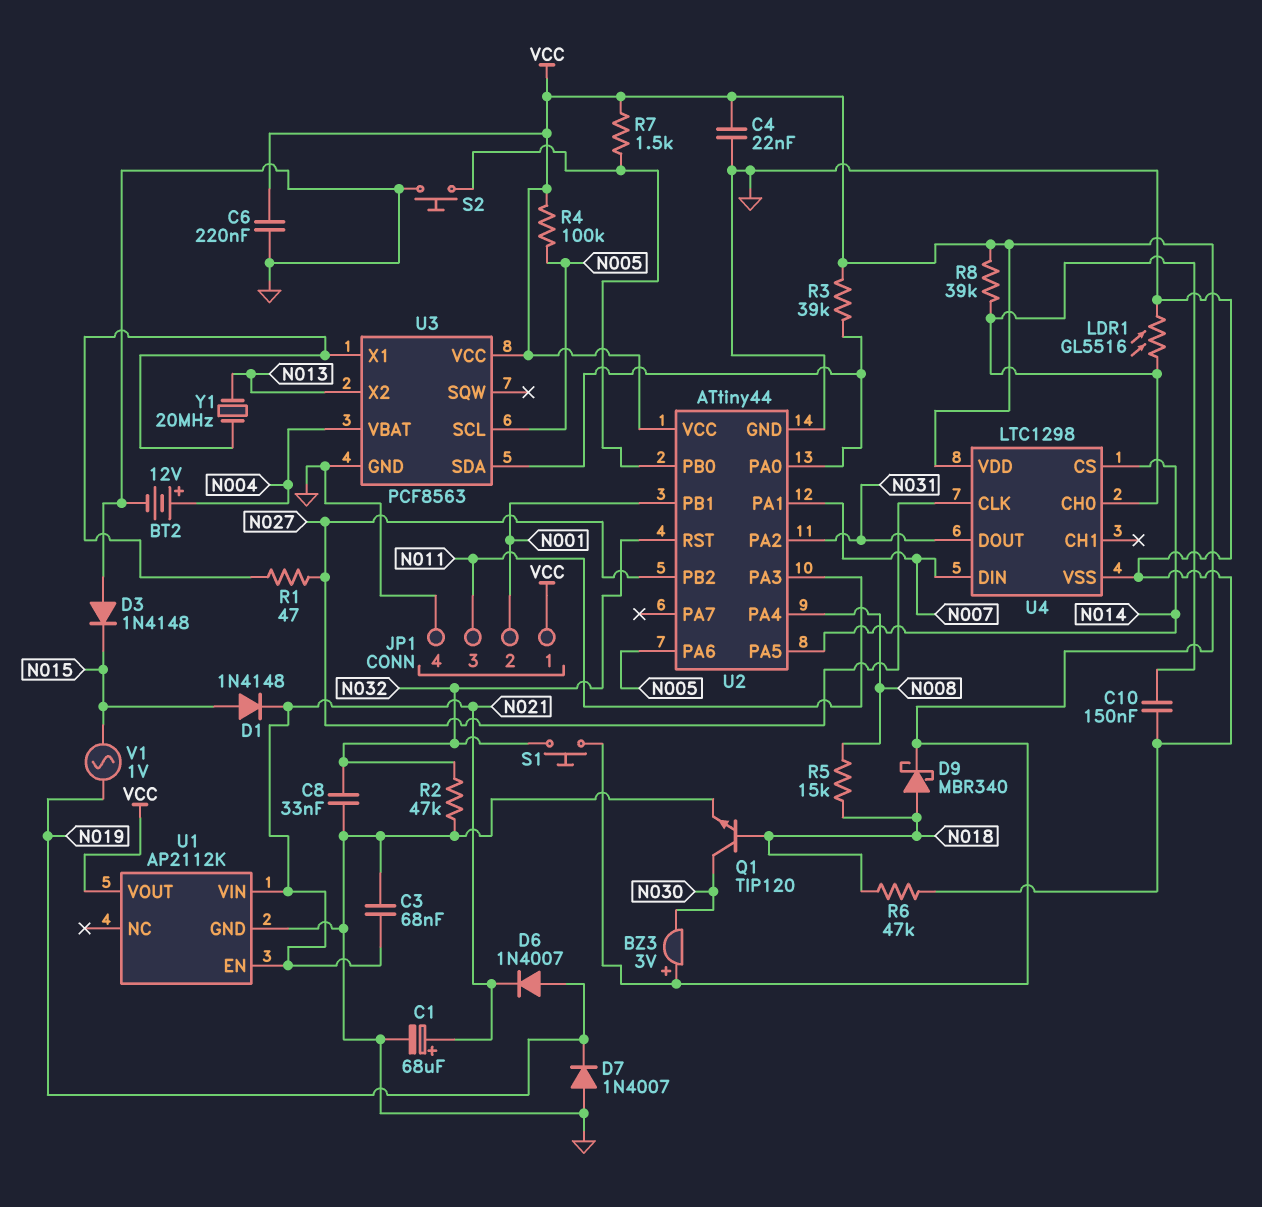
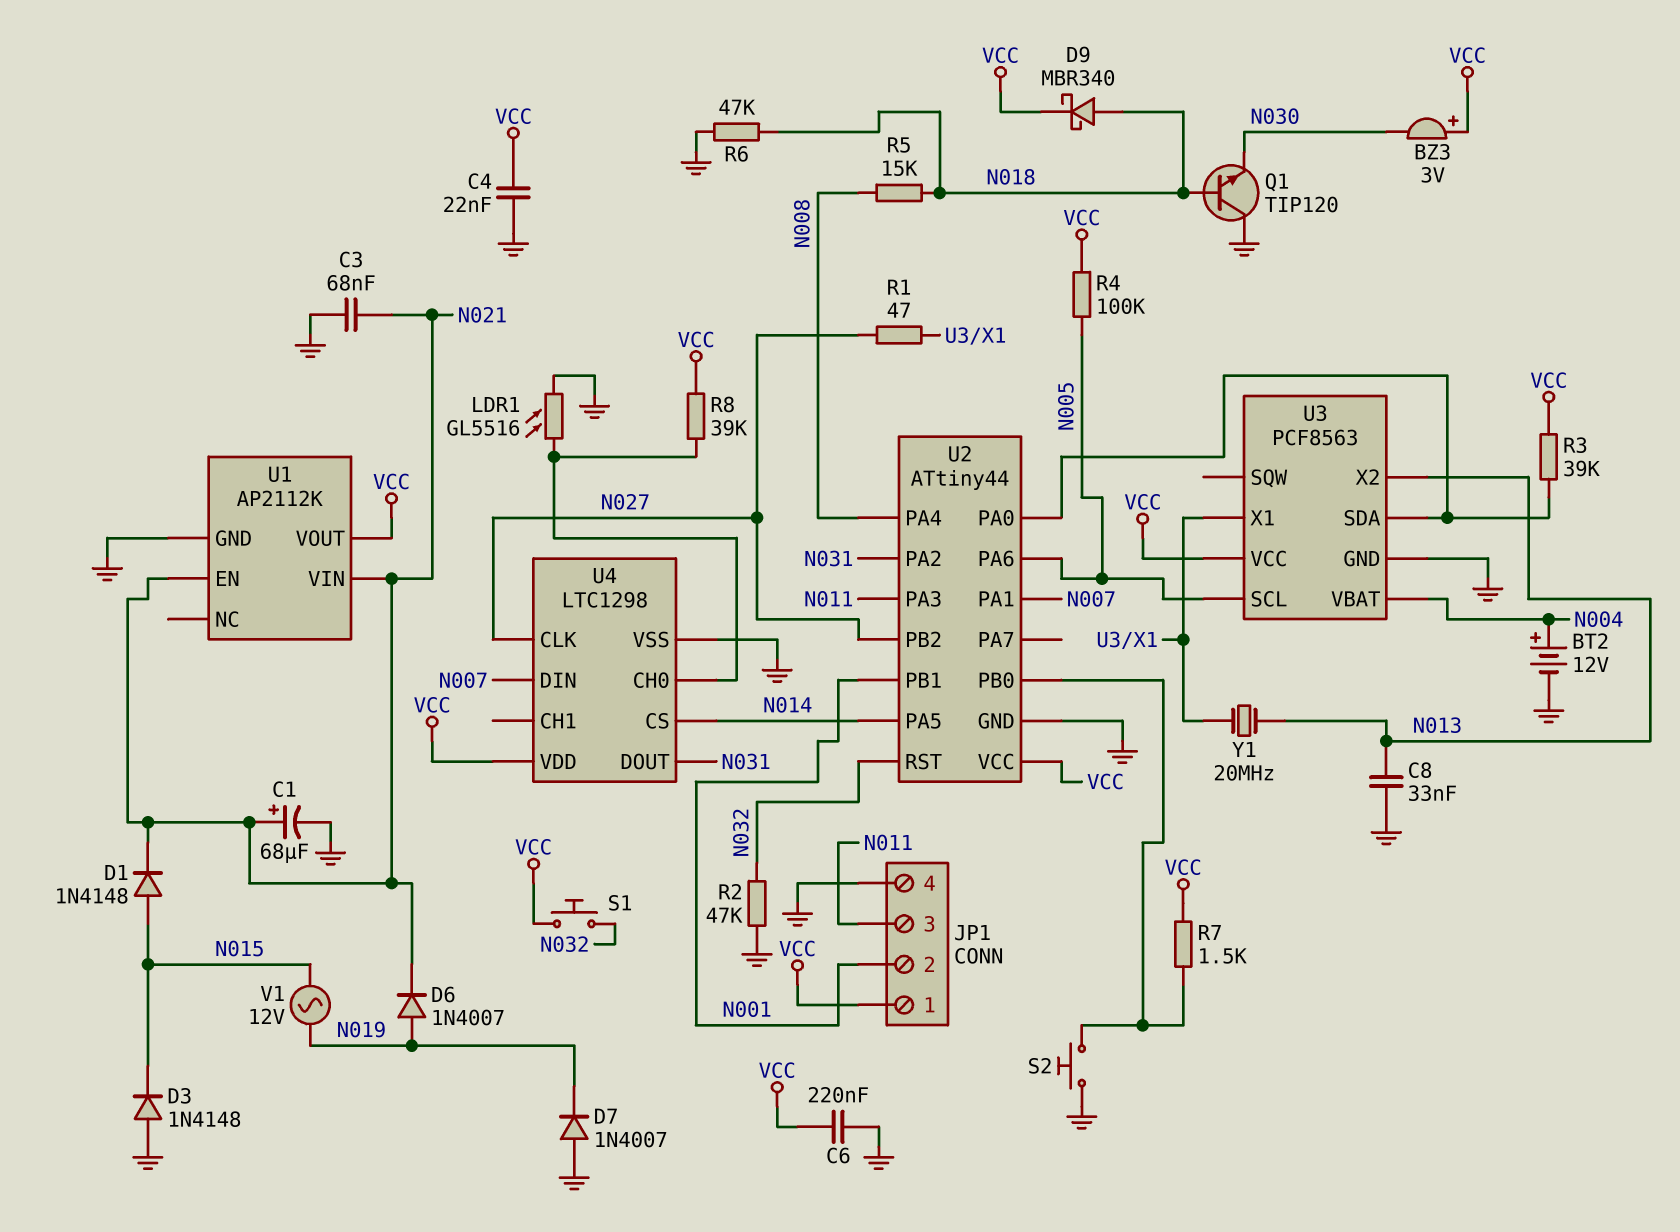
C8: 33nF (GND, N032) -> 33nF (GND, N013)
C10: 150nF (GND, U4/CH0) -> none
Q1: NPN TIP120 (B N018, C N030, E GND) -> NPN TIP120 (B N018, C GND, E N030)
V1: AC 1V (N015, N019) -> AC 12V (N015, N019)

